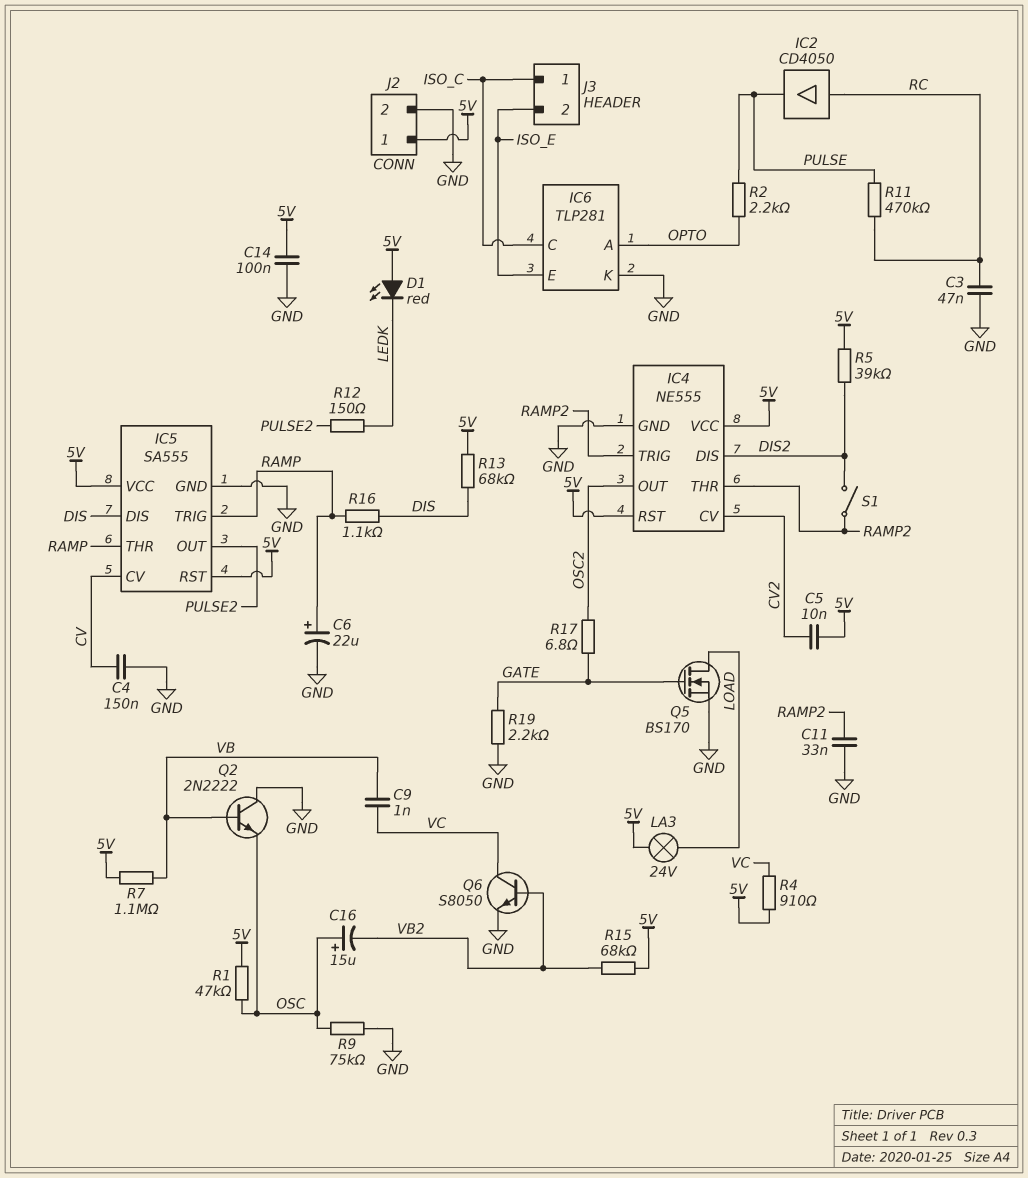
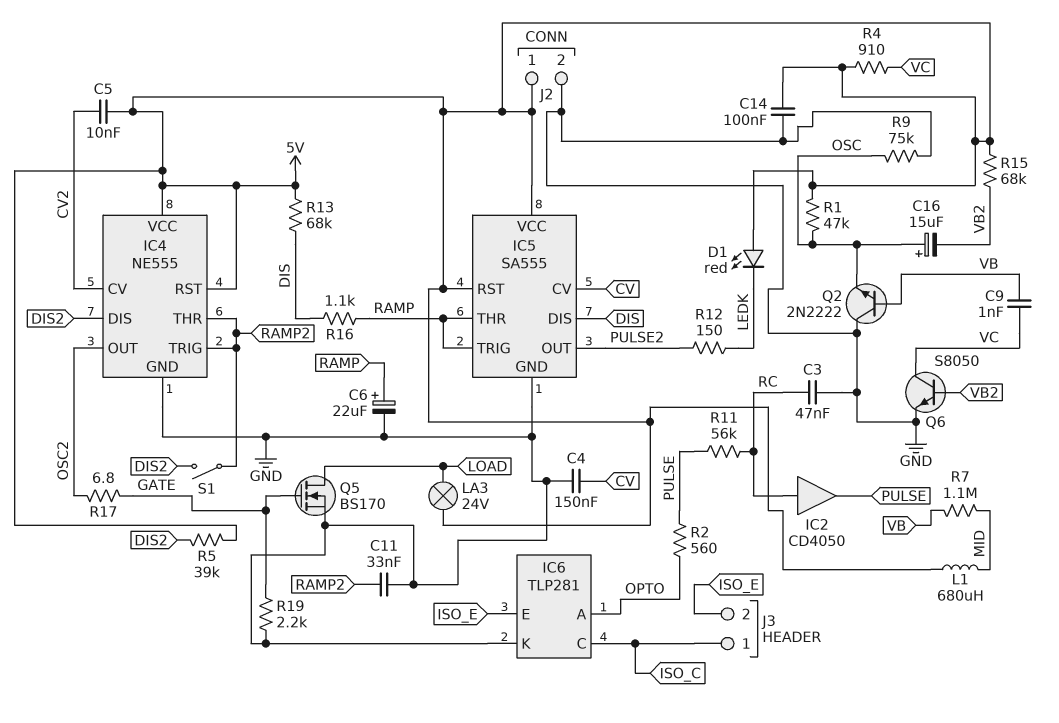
L1: none -> 680uH (5V, MID)
R2: 2.2k (OPTO, PULSE) -> 560 (OPTO, PULSE)
R7: 1.1M (5V, VB) -> 1.1M (MID, VB)
R11: 470k (PULSE, RC) -> 56k (PULSE, RC)

